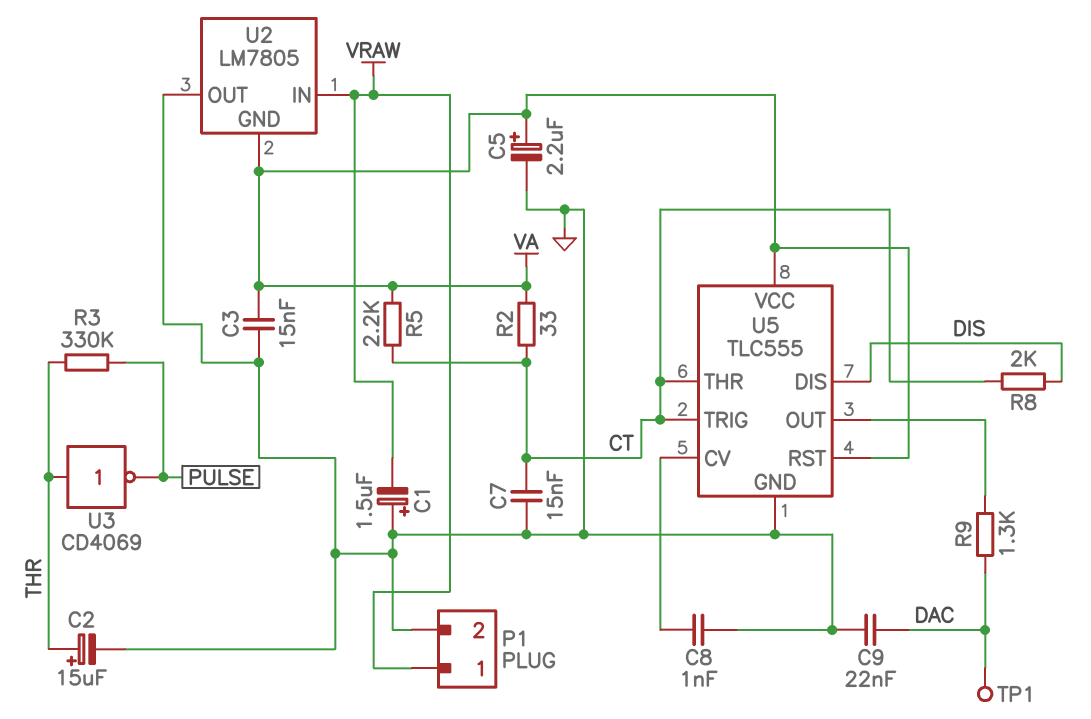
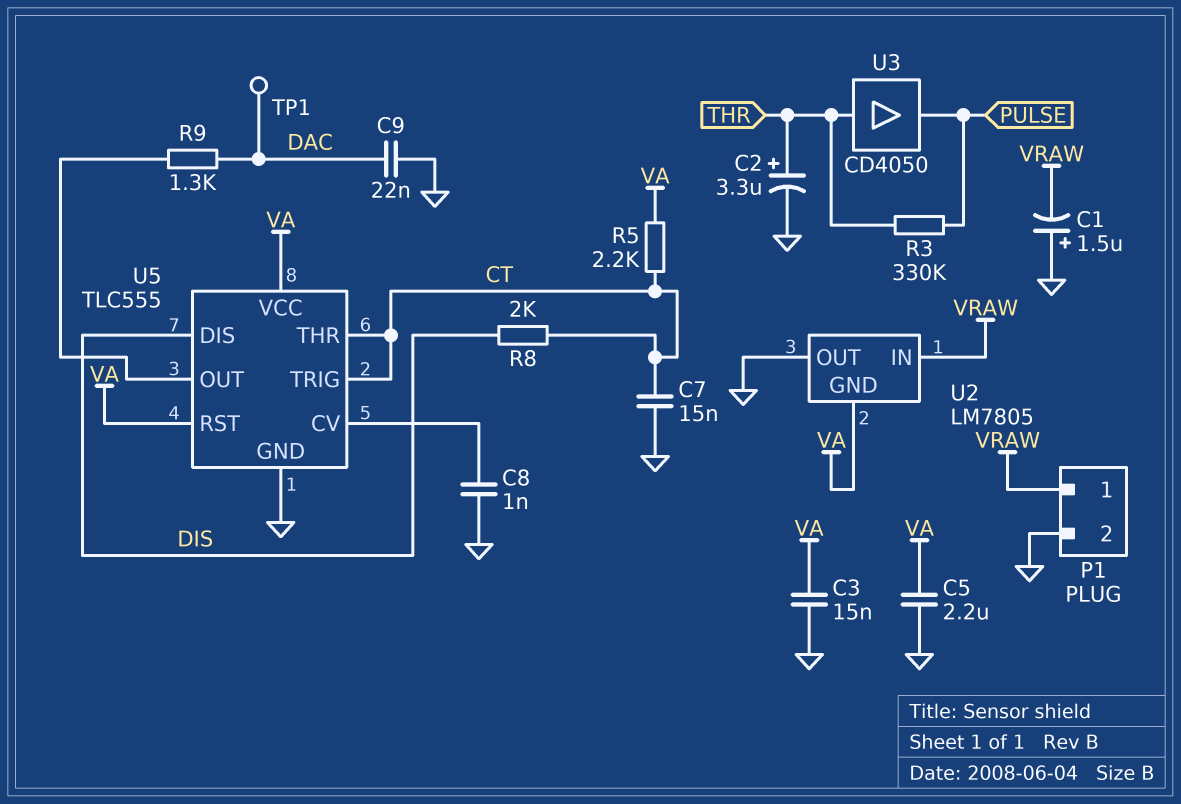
C2: 15uF (plus THR, minus GND) -> 3.3uF (plus THR, minus GND)
C5: 2.2uF (plus VA, minus GND) -> 2.2uF (GND, VA)
R2: 33 (CT, VA) -> none
U3: NOT CD4069 (in THR, out PULSE) -> buffer CD4050 (in THR, out PULSE)

